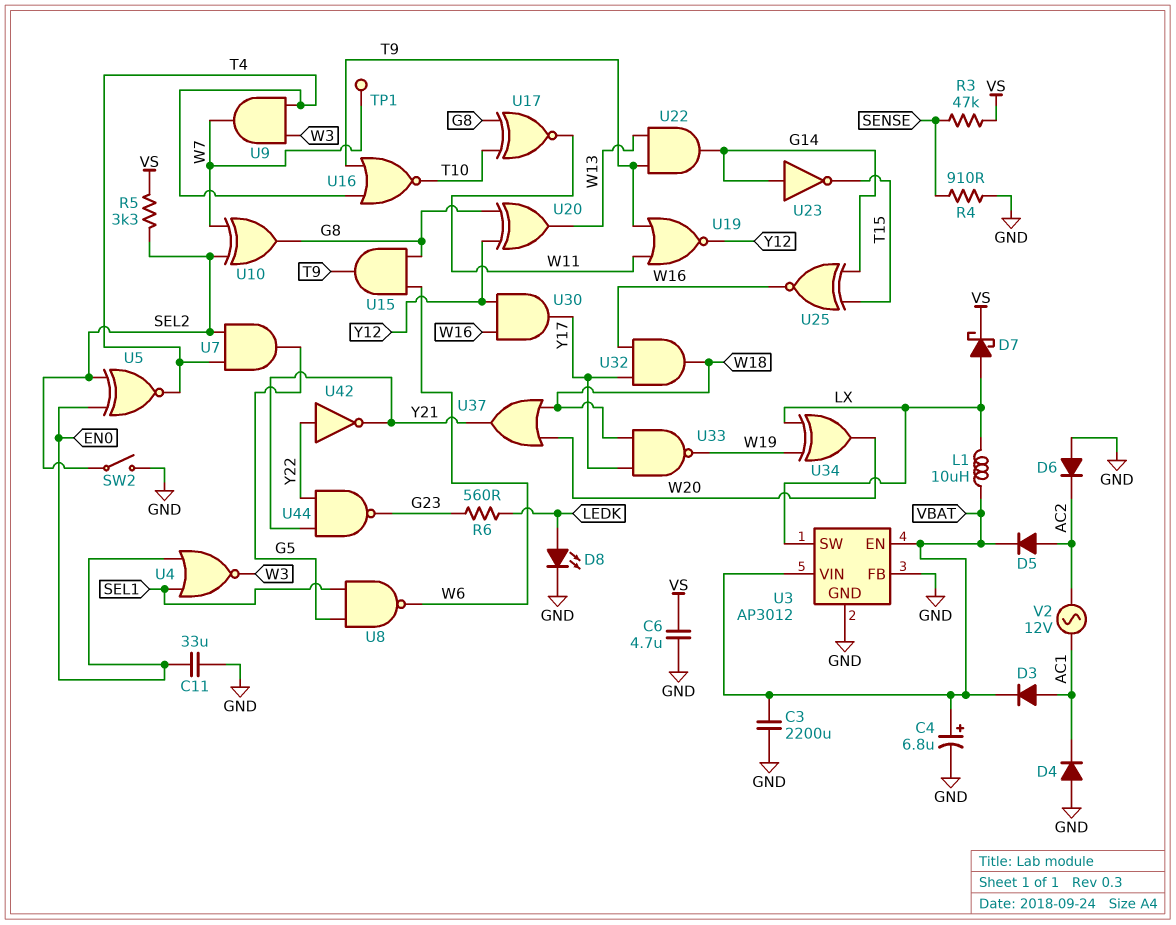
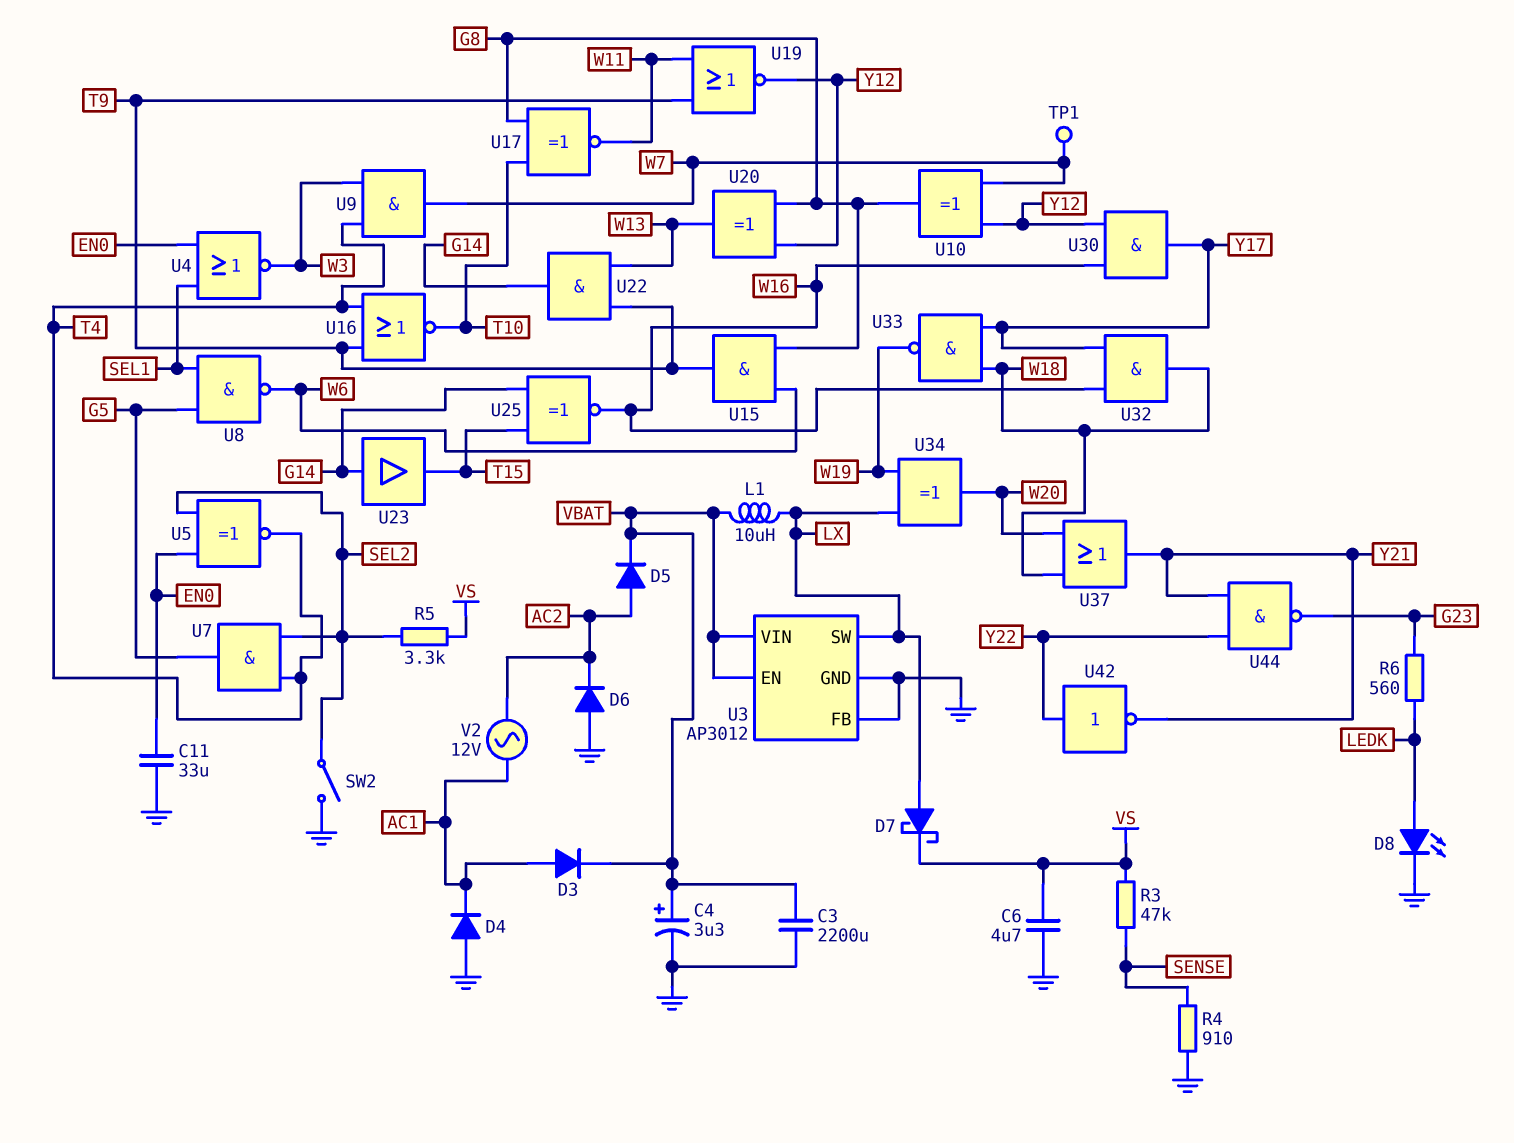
C4: 6.8uF (plus VBAT, minus GND) -> 3.3uF (plus VBAT, minus GND)
U10: XOR (in SEL2, in W7, out G8) -> XOR (in W7, in Y12, out G8)
U23: NOT (in G14, out T15) -> buffer (in G14, out T15)

